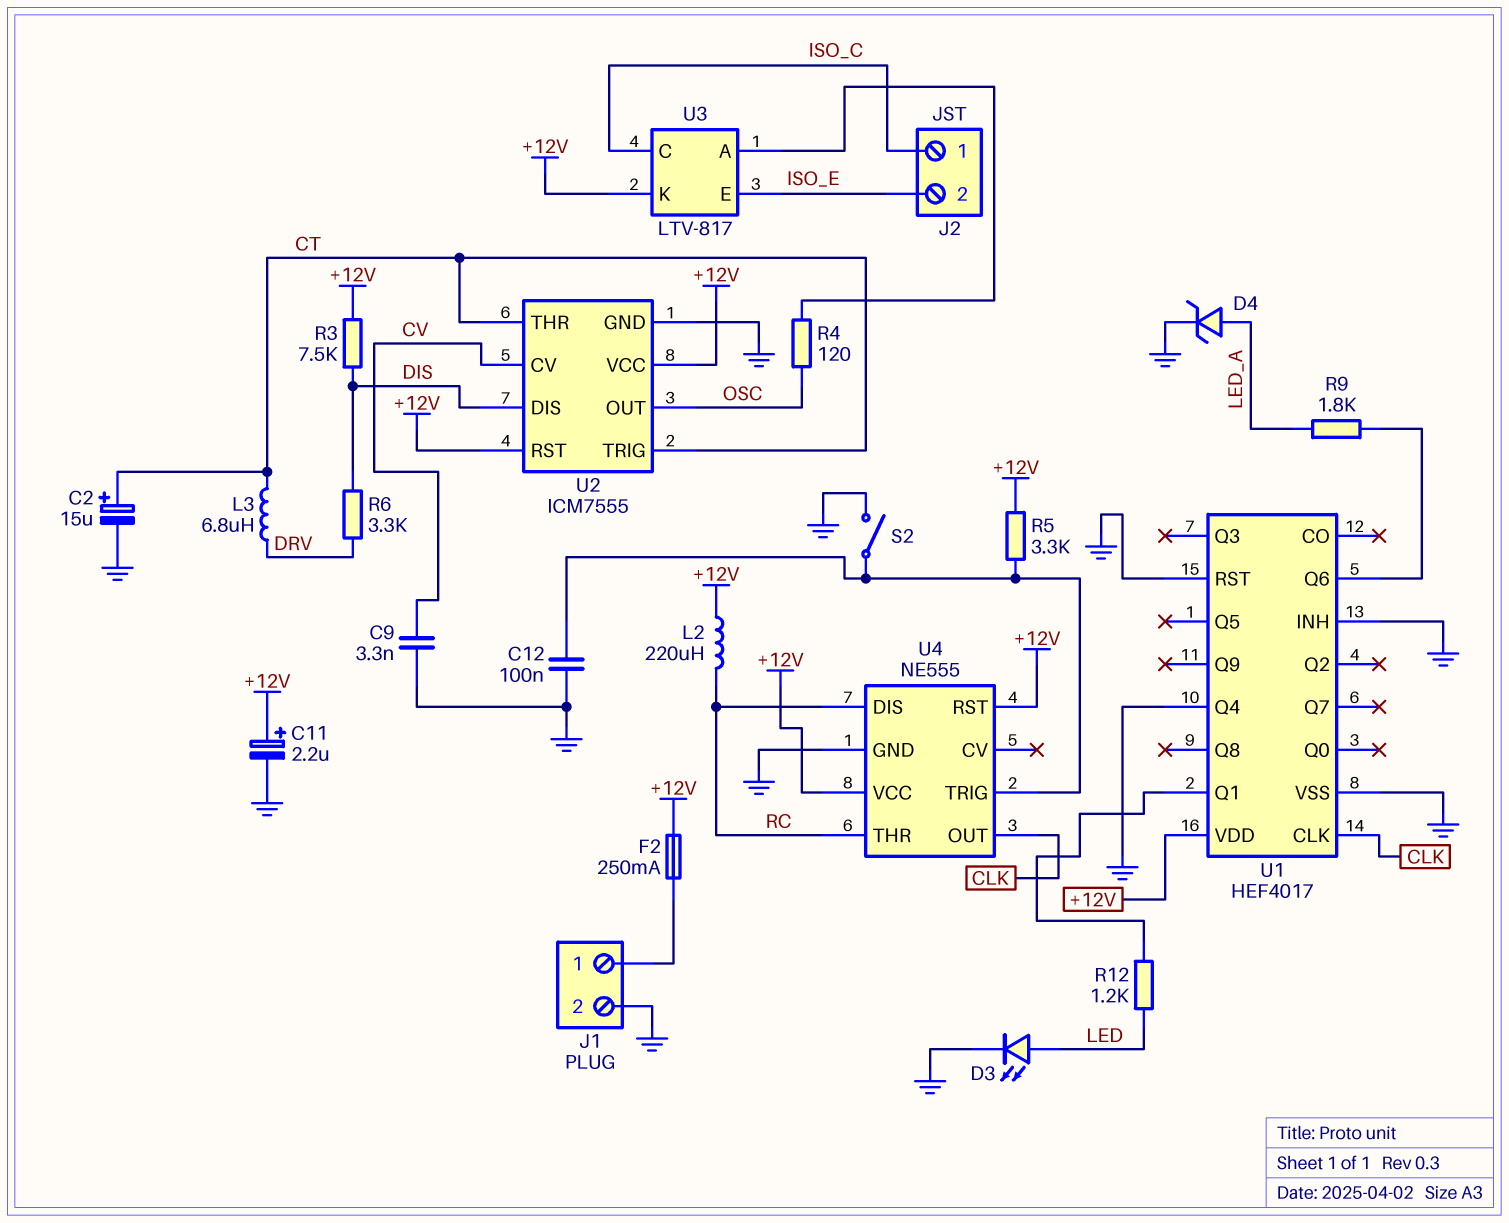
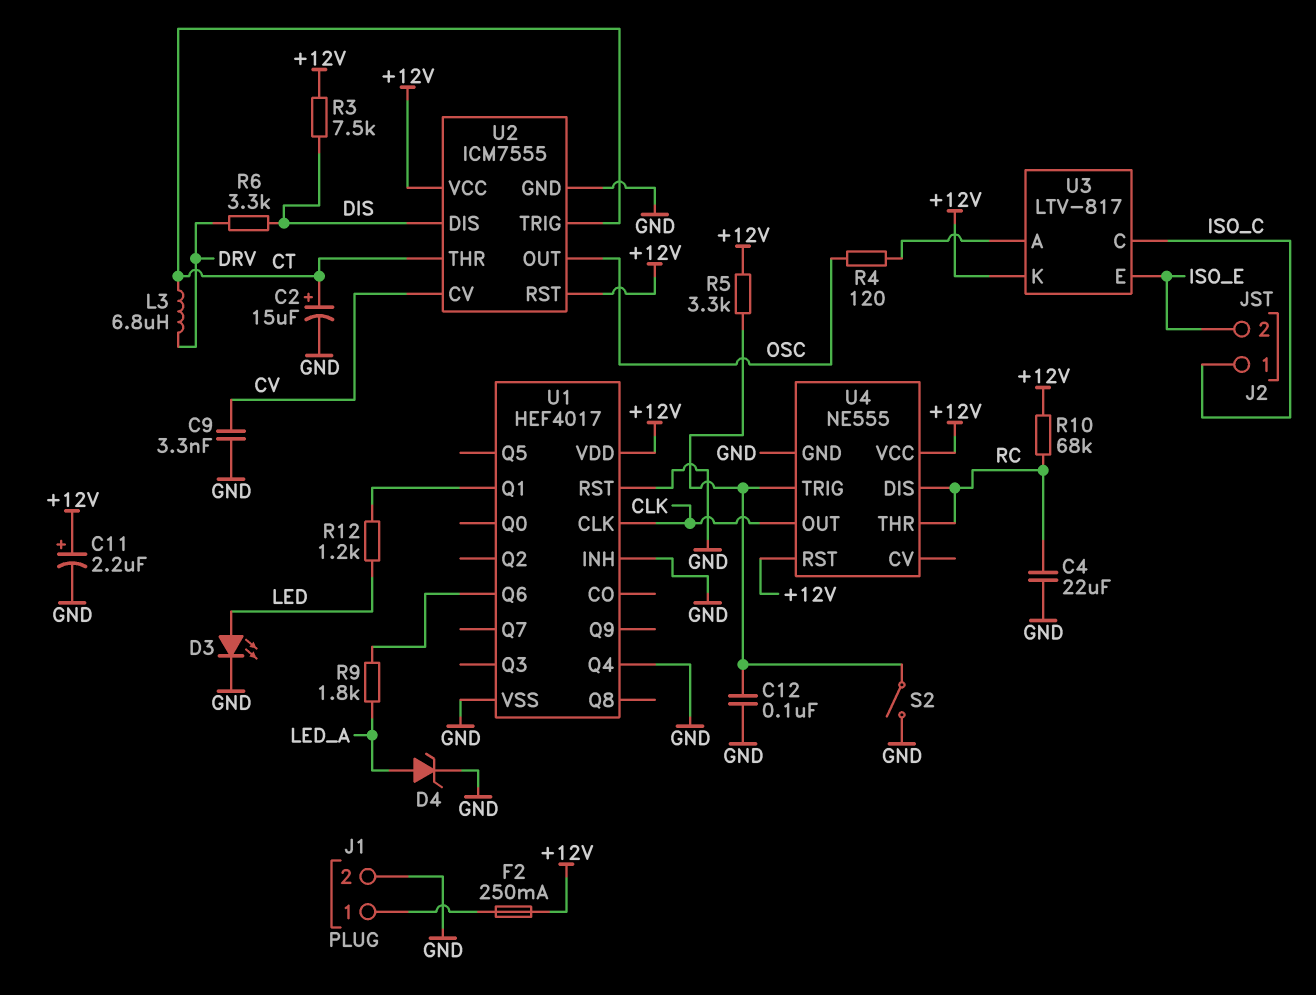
C4: none -> 22uF (GND, RC)
L2: 220uH (+12V, RC) -> none
R10: none -> 68k (+12V, RC)

